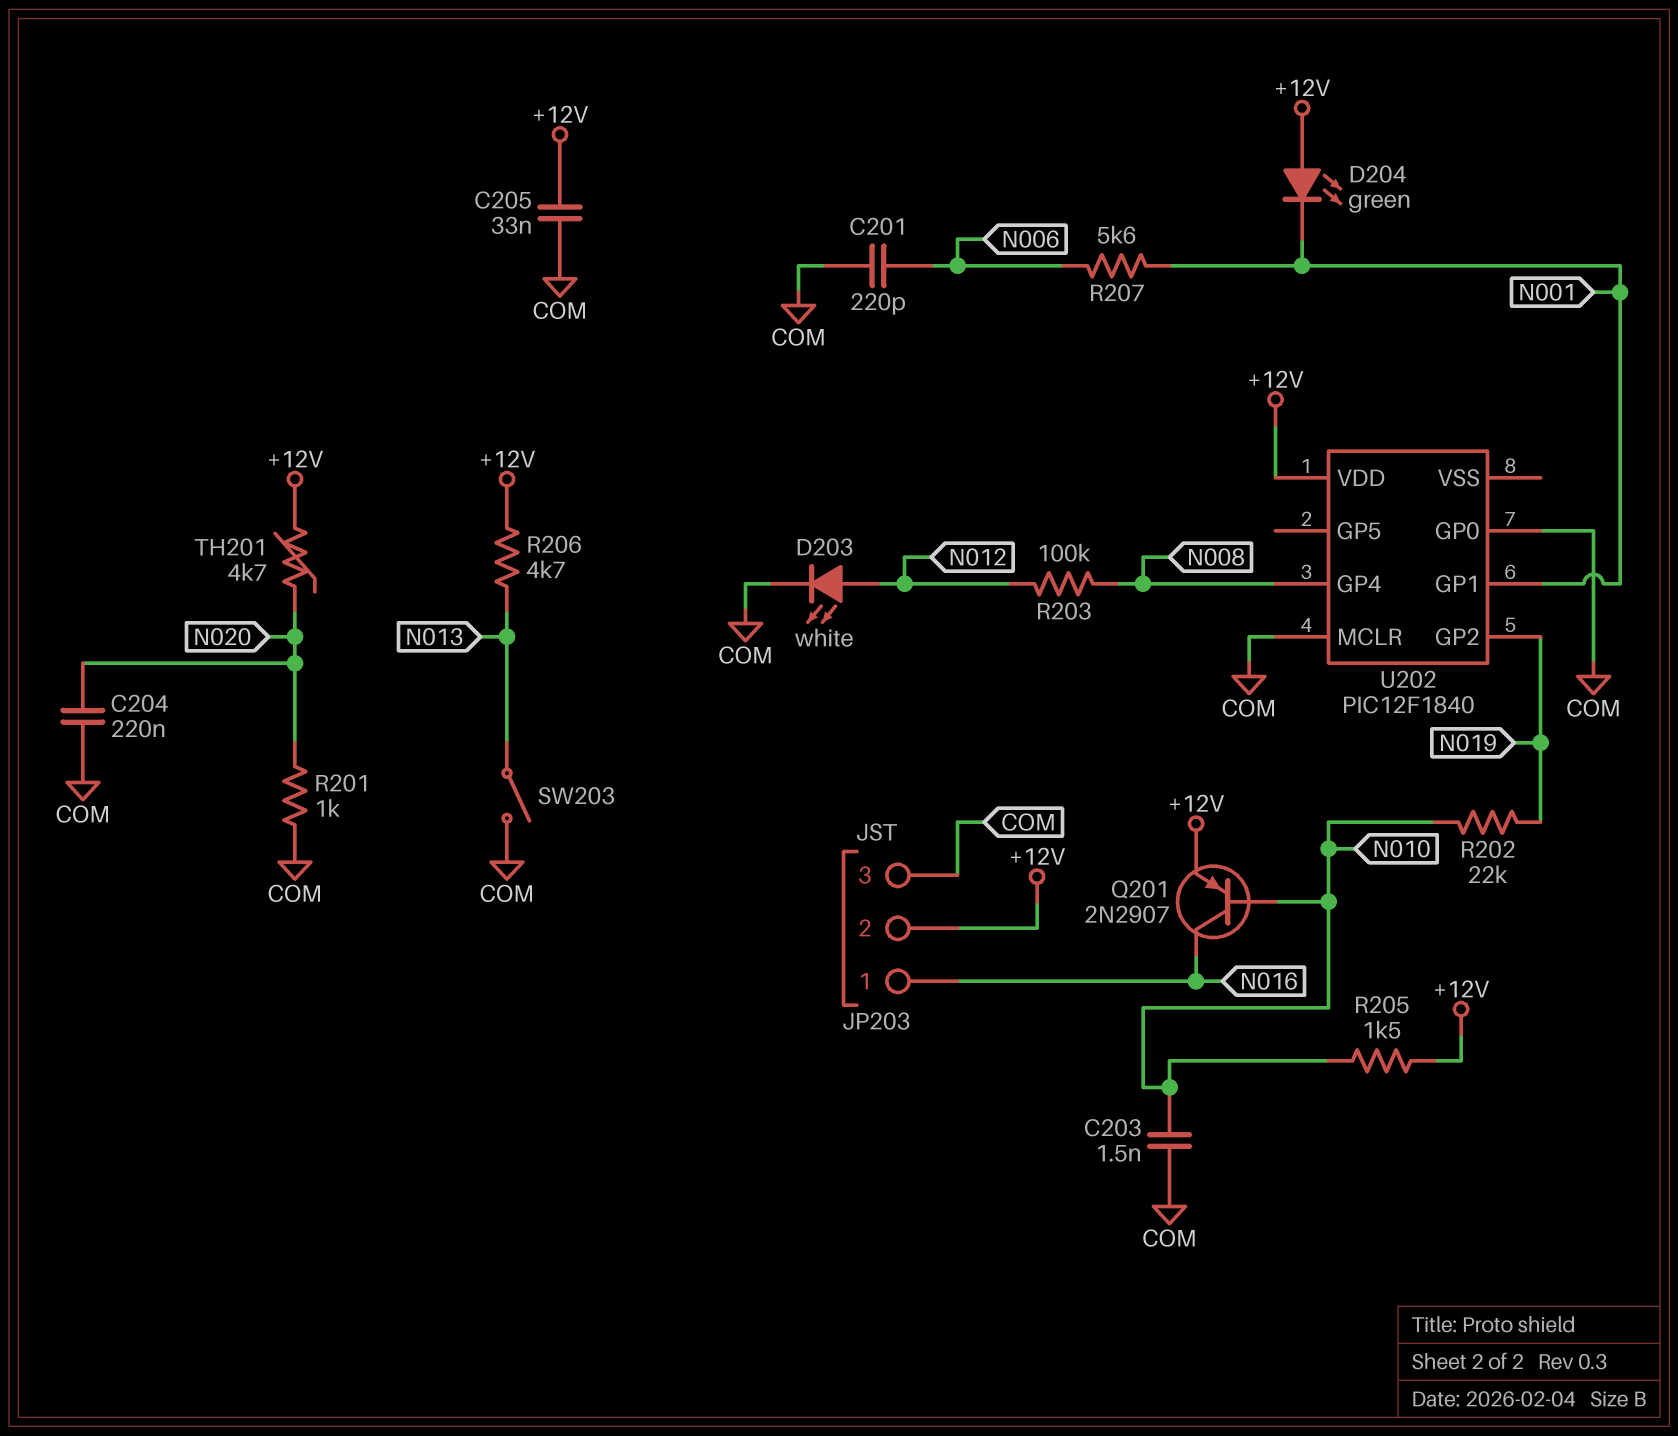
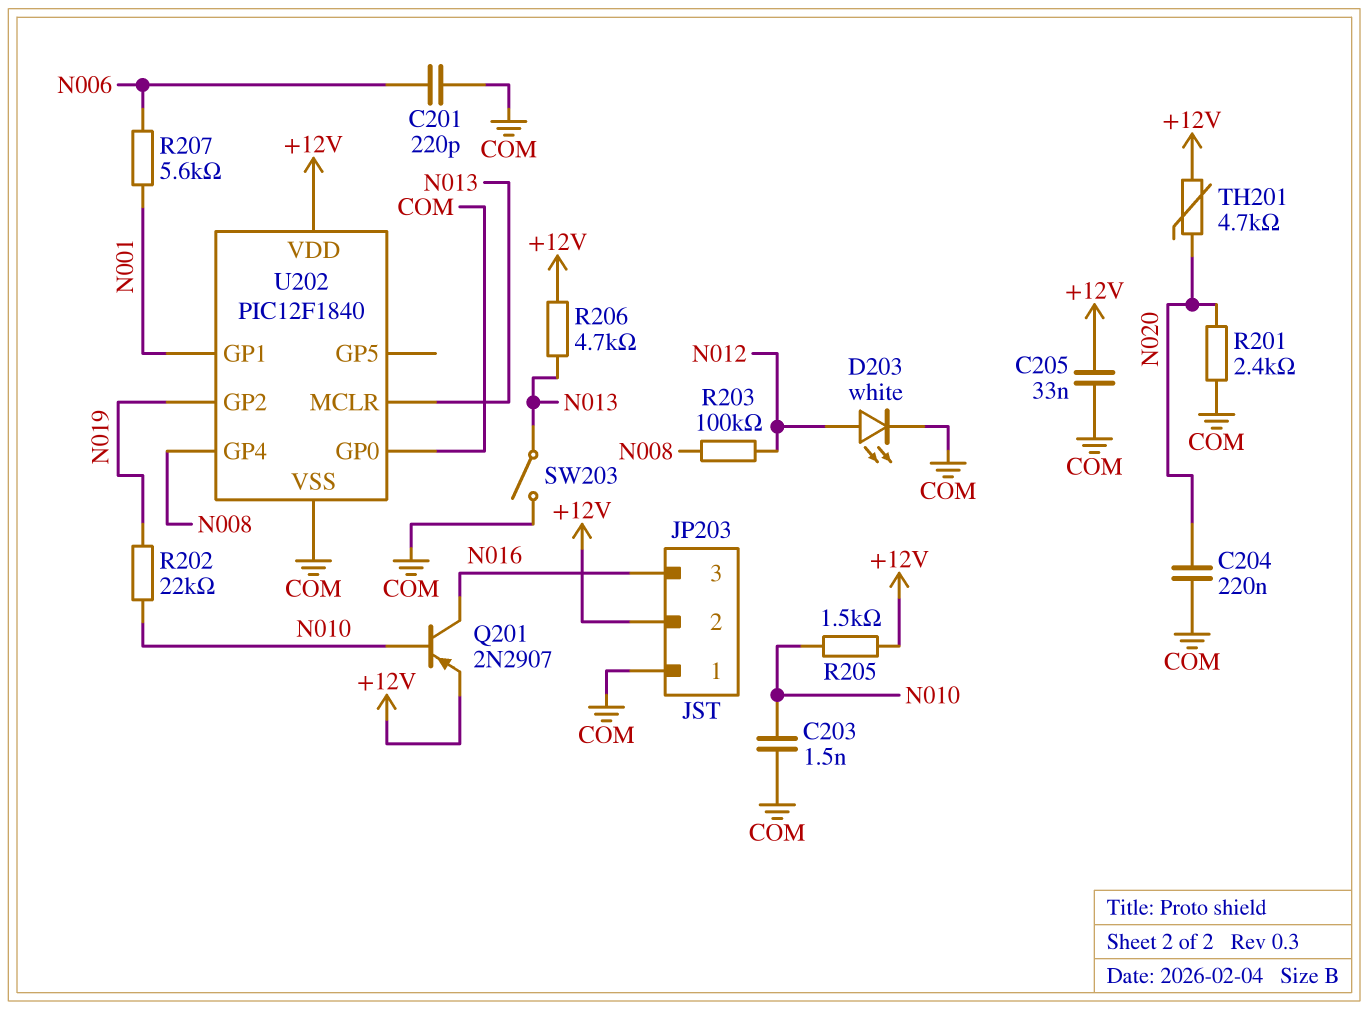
D204: LED green (A +12V, K N001) -> none
JP203 pin 1: N016 -> COM
JP203 pin 3: COM -> N016
R201: 1k (COM, N020) -> 2.4k (COM, N020)
U202 pin MCLR: COM -> N013
U202 pin VSS: none -> COM

